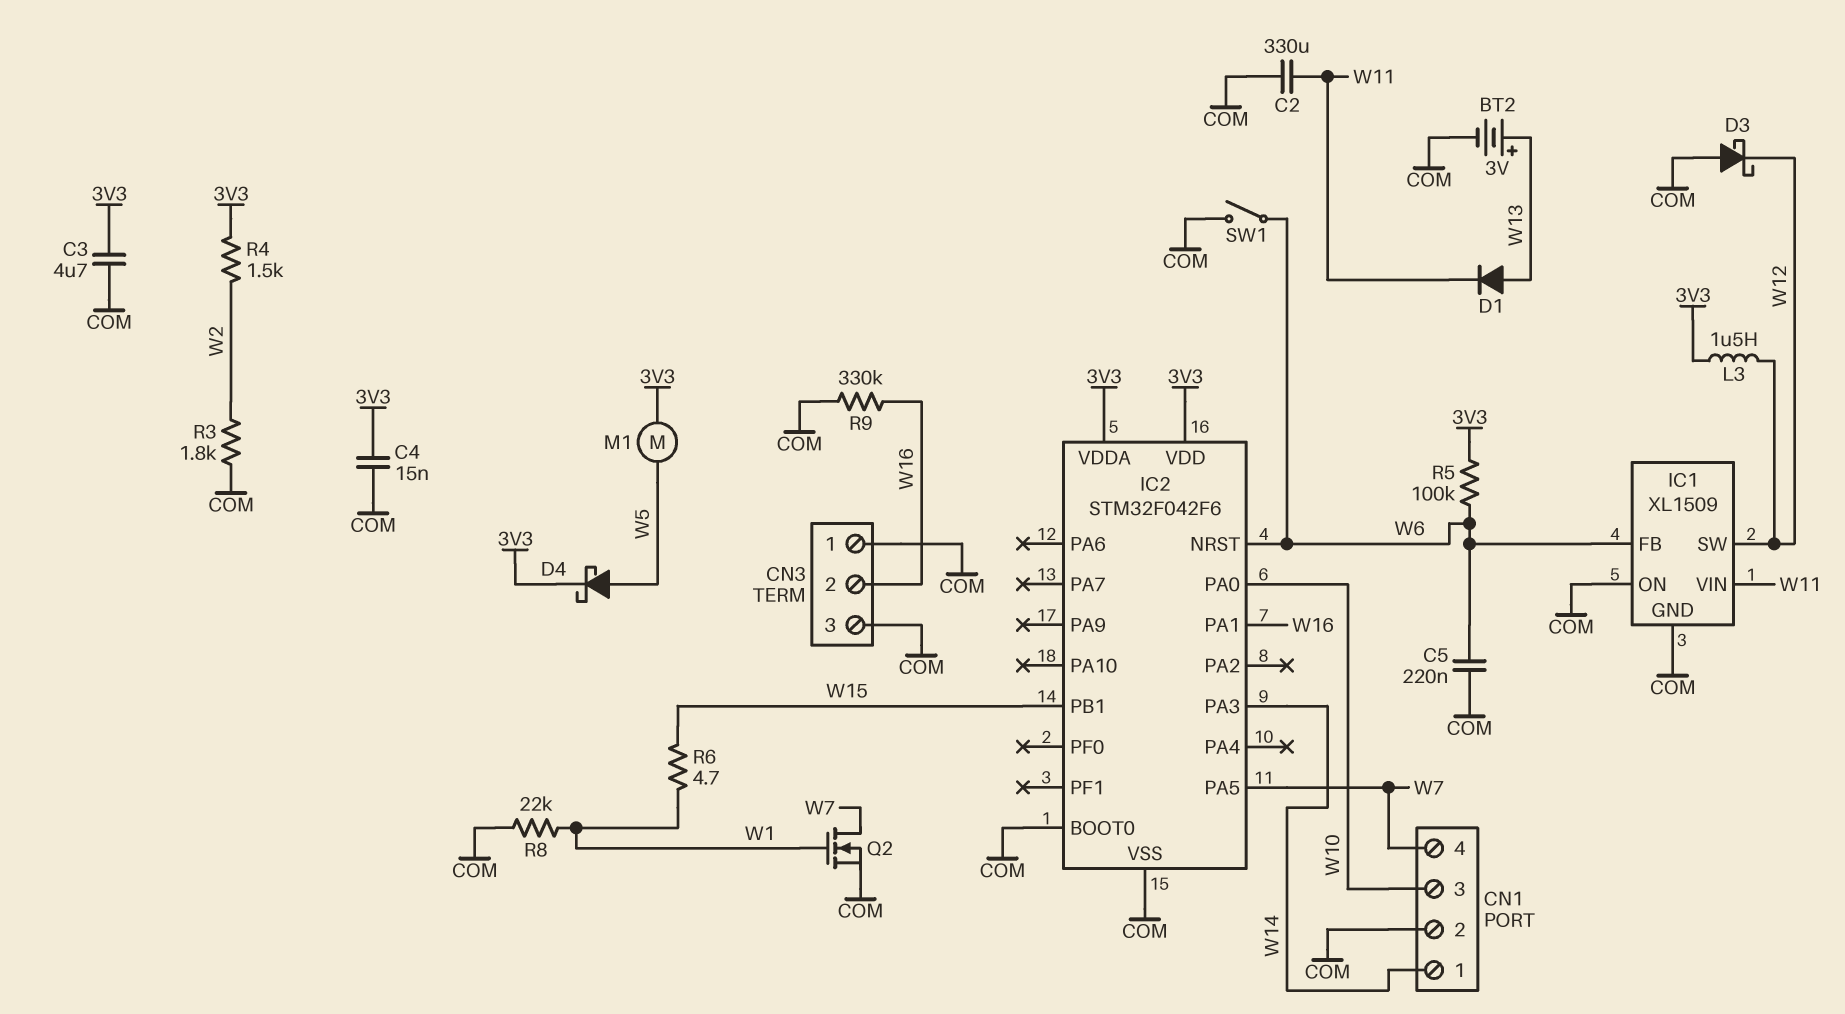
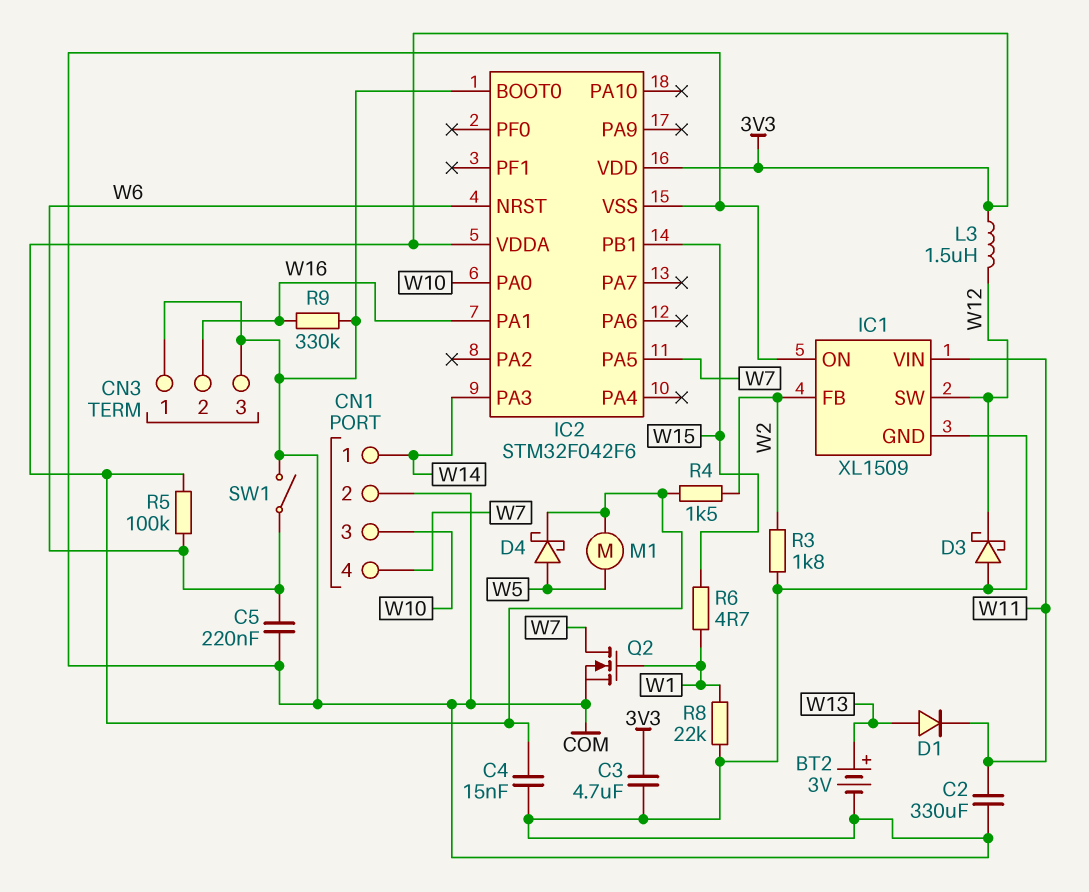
IC1 pin FB: W6 -> W2

